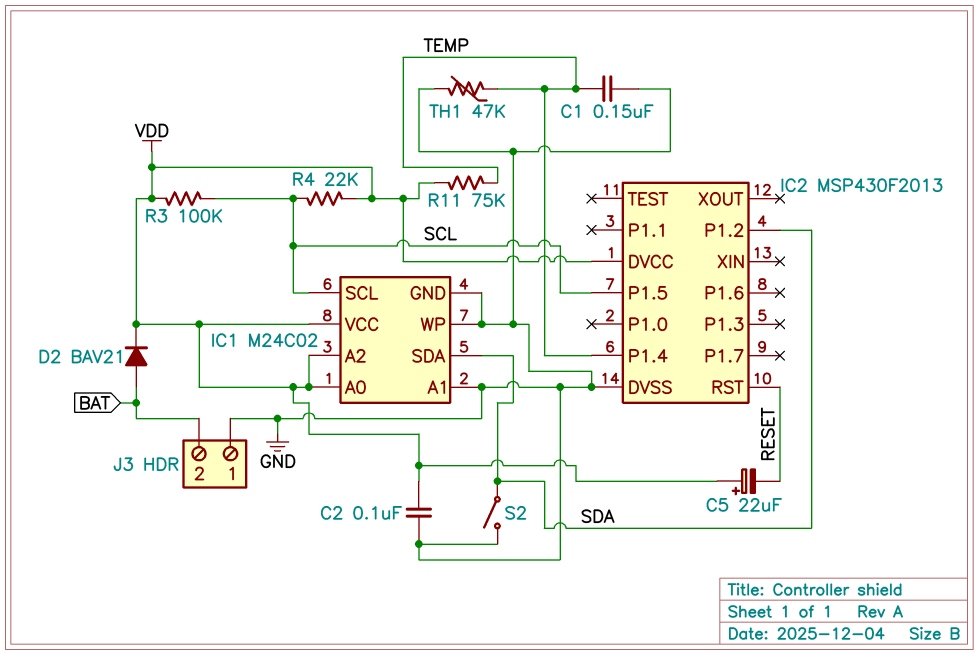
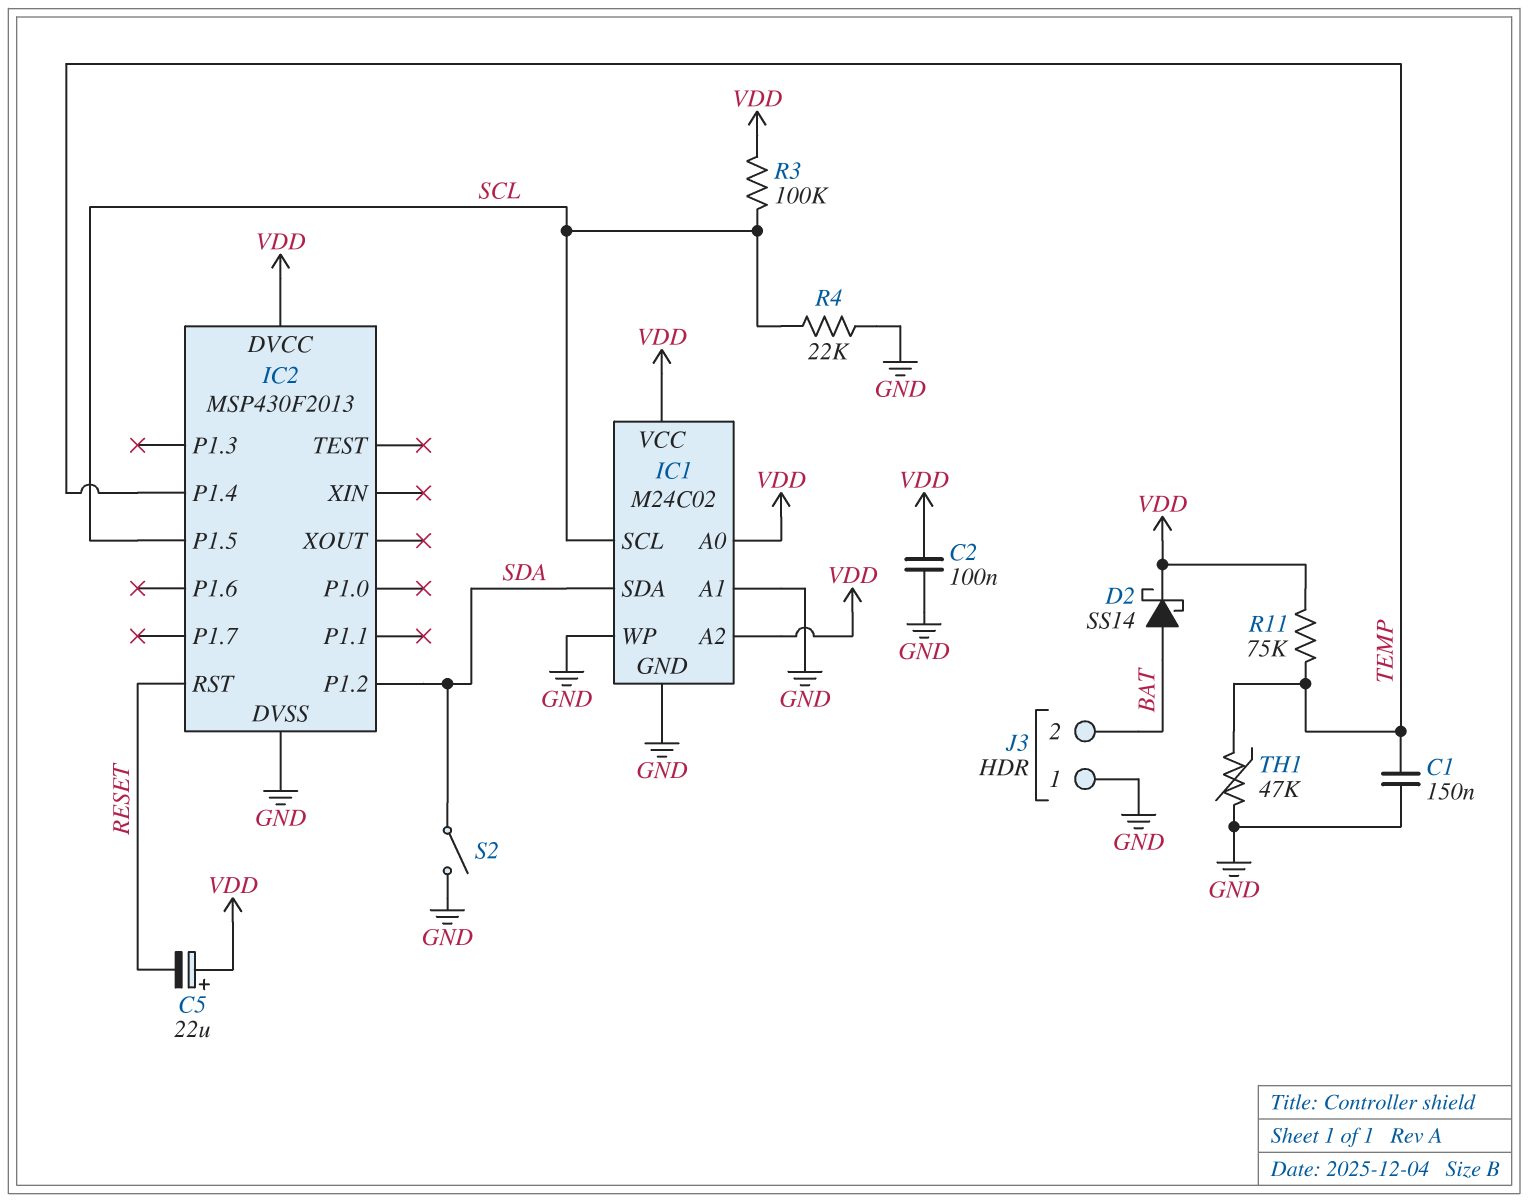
D2: diode BAV21 (A BAT, K VDD) -> schottky SS14 (A BAT, K VDD)
R4: 22k (SCL, VDD) -> 22k (GND, SCL)

